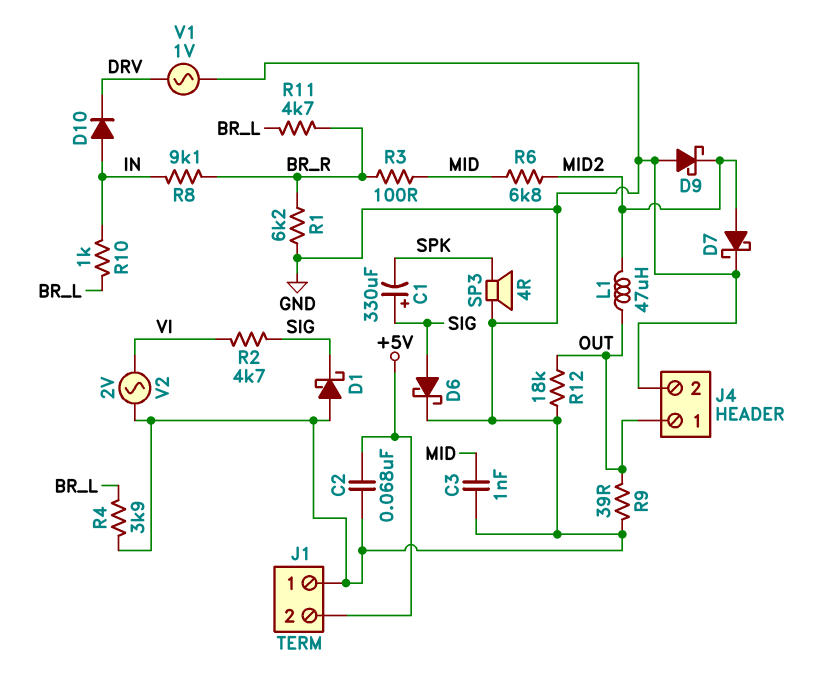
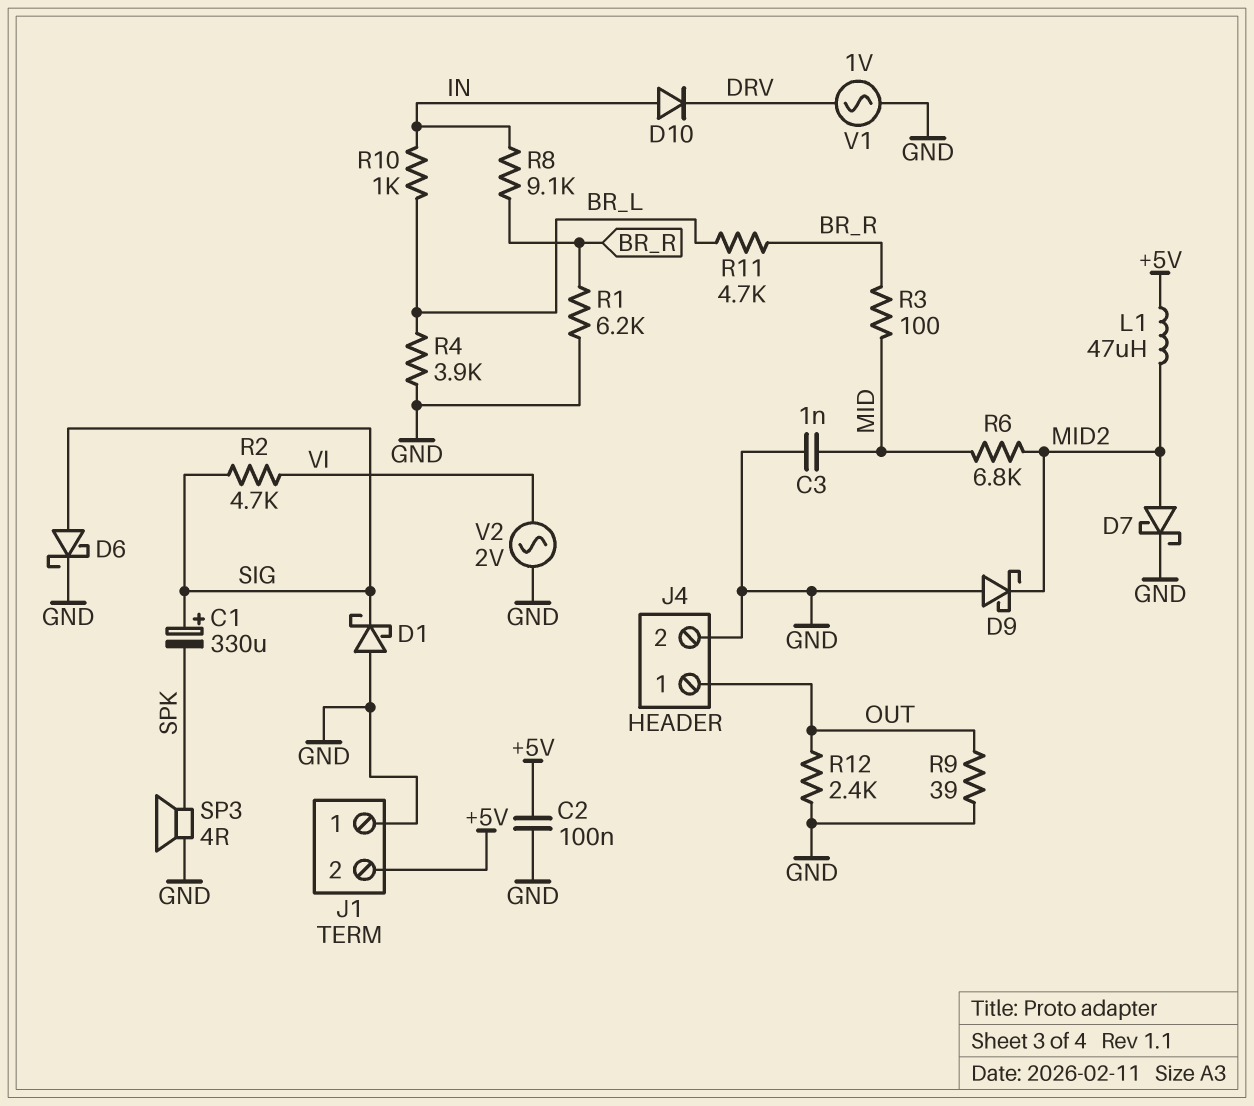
C2: 68nF (+5V, GND) -> 100nF (+5V, GND)
L1: 47uH (MID2, OUT) -> 47uH (+5V, MID2)
R12: 18k (GND, OUT) -> 2.4k (GND, OUT)

